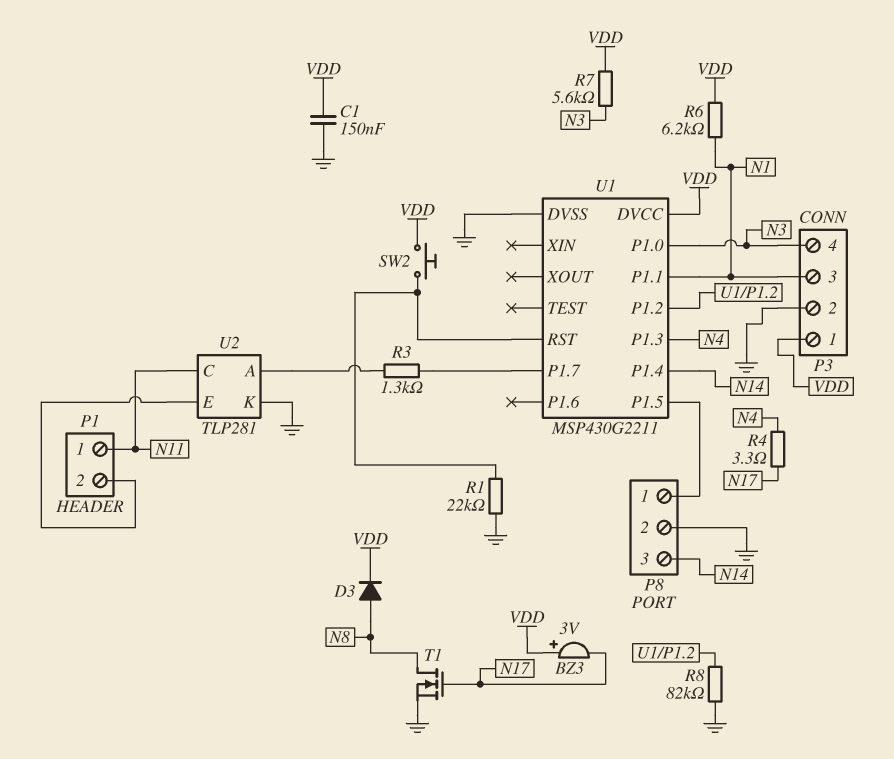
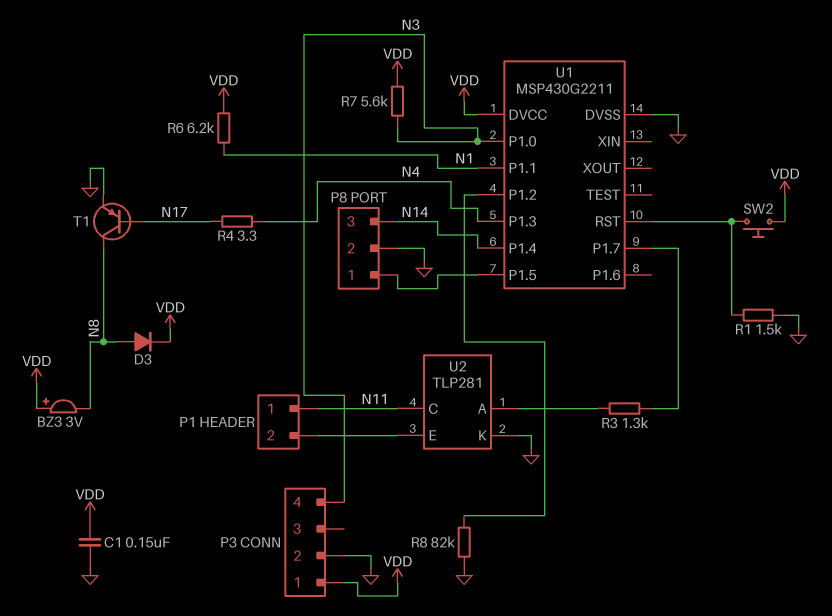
BZ3: buzzer 3V (plus VDD, minus N17) -> buzzer 3V (plus VDD, minus N8)
P3 pin 3: N1 -> none
R1: 22k (GND, U1/RST) -> 1.5k (GND, U1/RST)
T1: NMOS (G N17, D N8, S GND) -> PNP (B N17, C N8, E GND)

